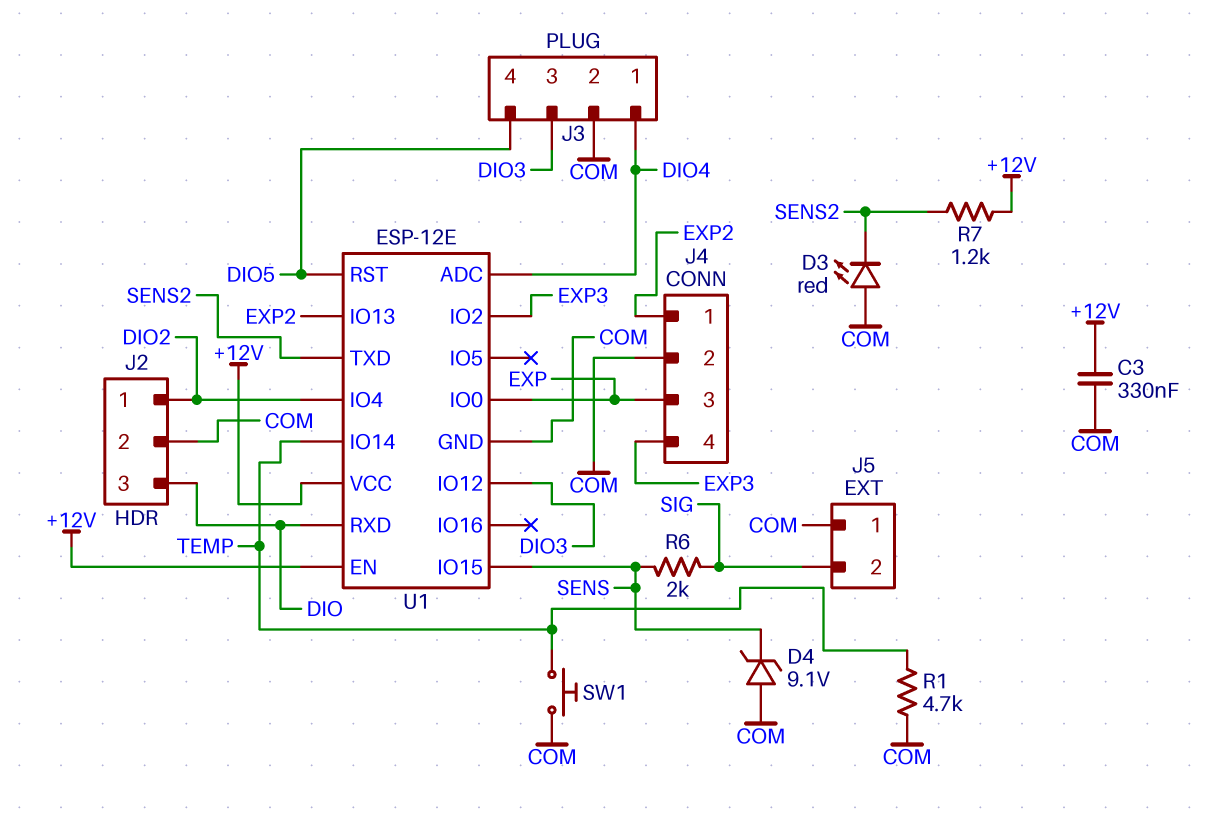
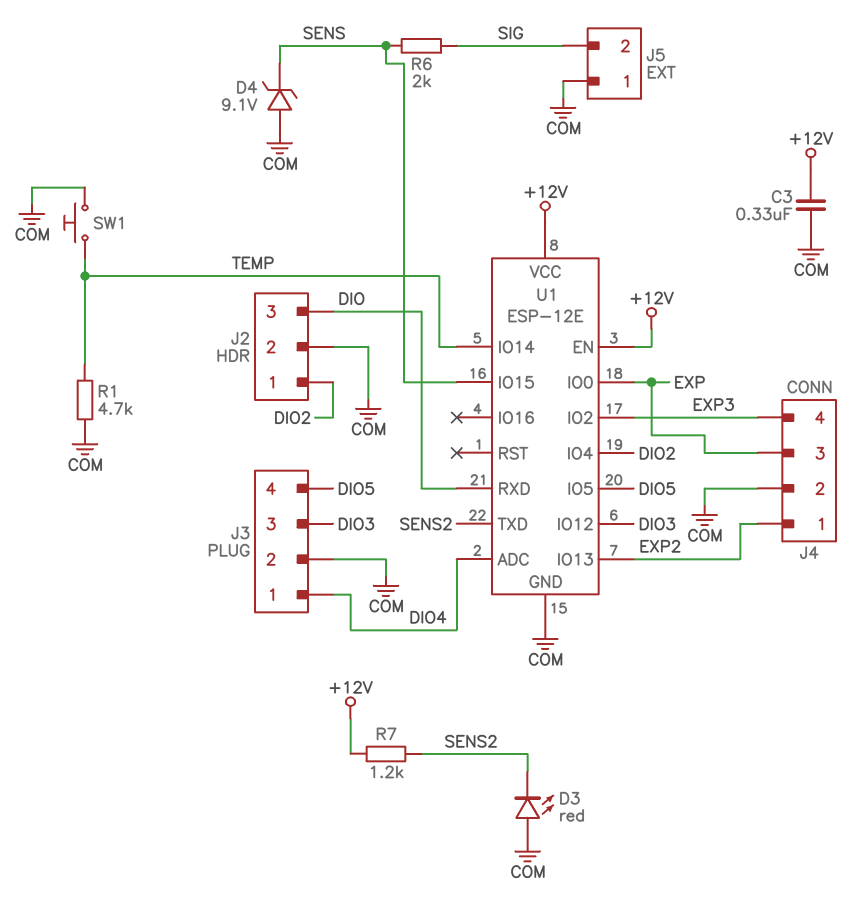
U1 pin IO5: none -> DIO5
U1 pin RST: DIO5 -> none

